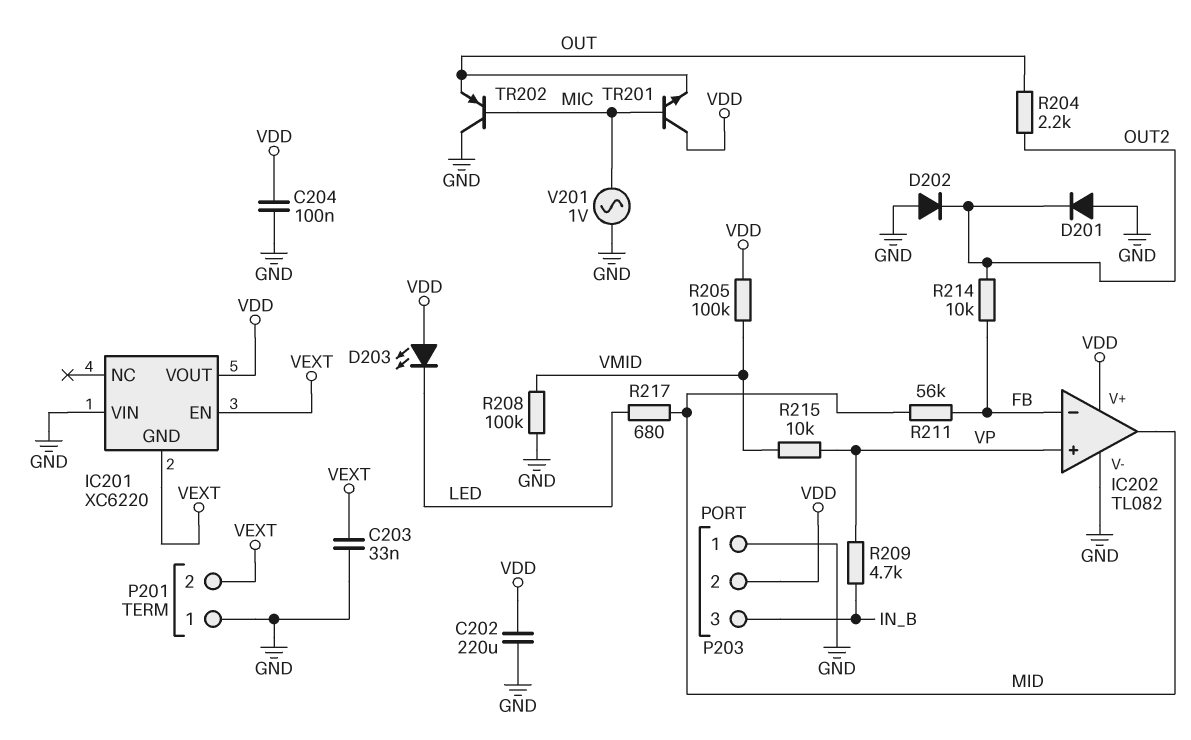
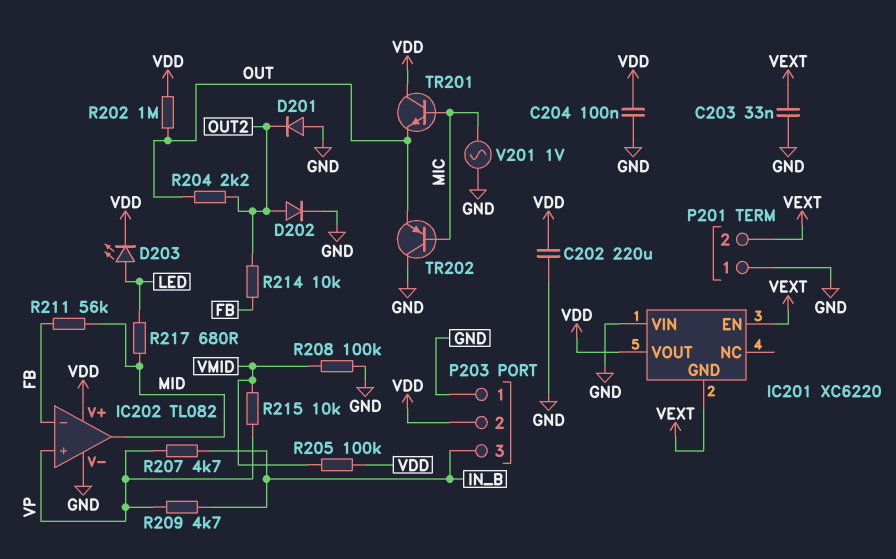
D202: diode (A GND, K OUT2) -> diode (A OUT2, K GND)
D203: LED (A VDD, K LED) -> LED (A LED, K VDD)
R202: none -> 1M (OUT, VDD)
R207: none -> 4.7k (IN_B, VP)

